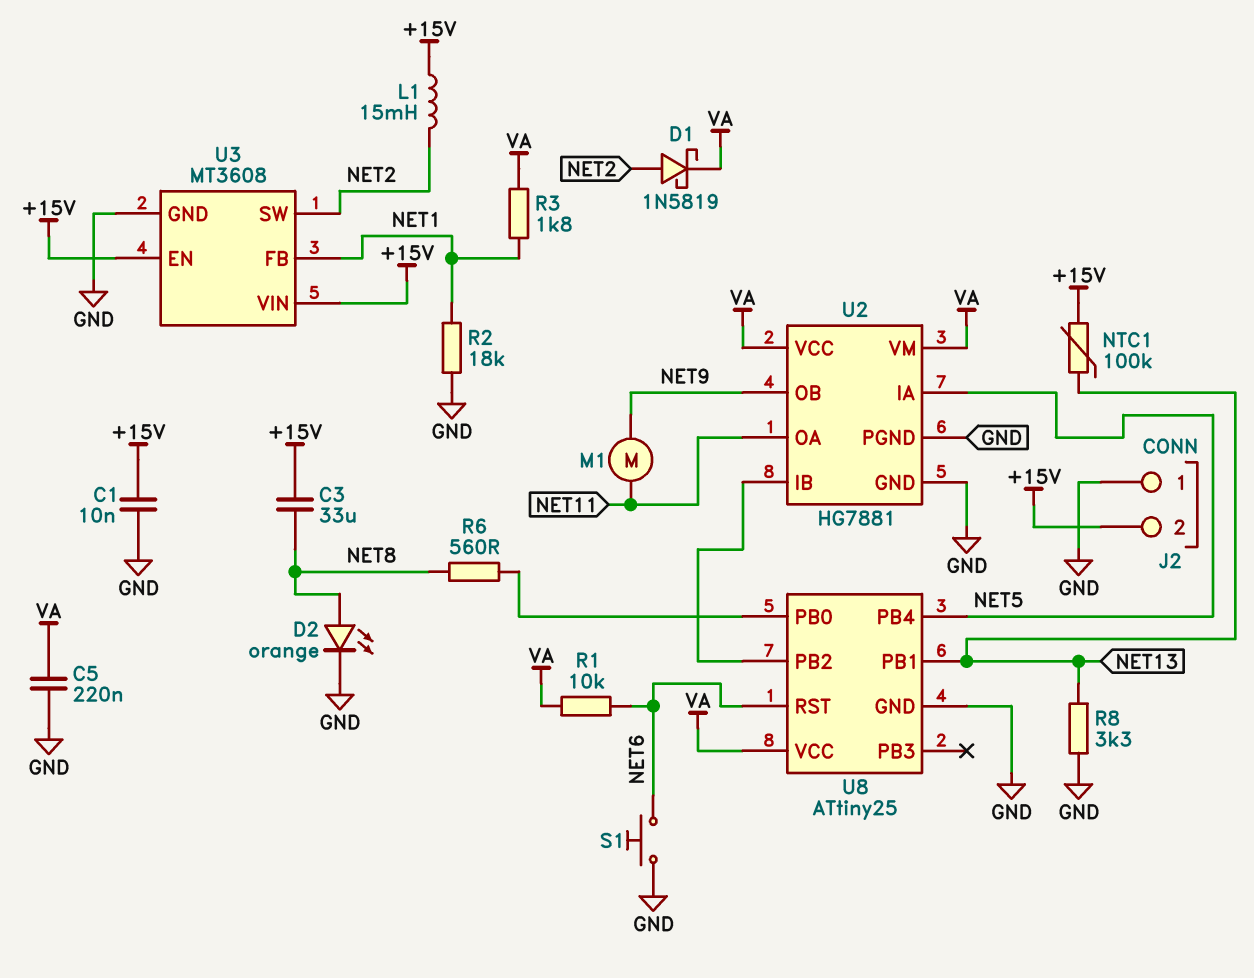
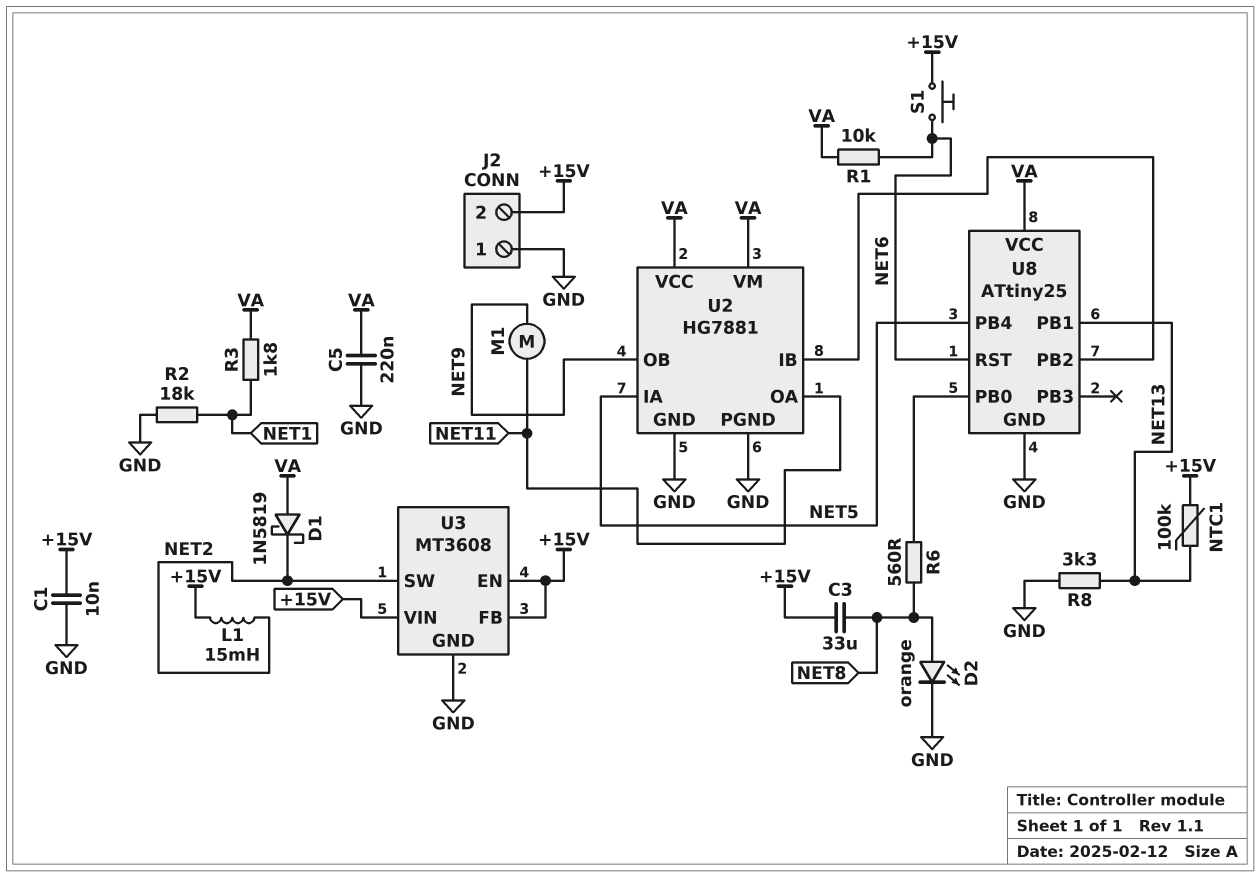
D1: schottky 1N5819 (A NET2, K VA) -> schottky 1N5819 (A VA, K NET2)
S1: button (GND, NET6) -> button (+15V, NET6)
U3 pin FB: NET1 -> +15V

